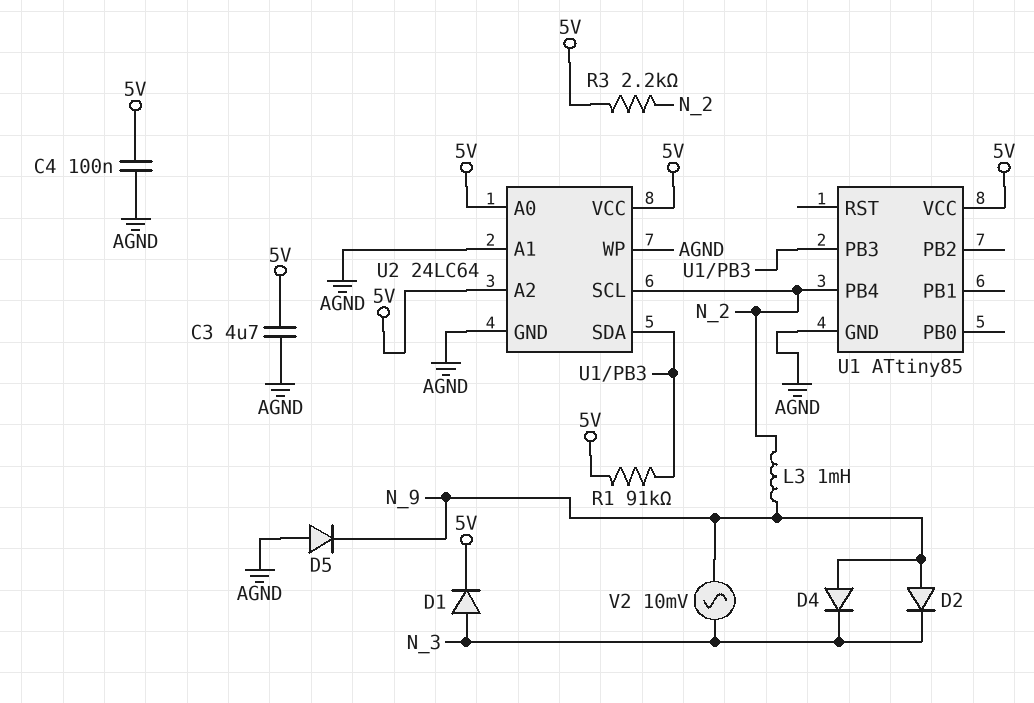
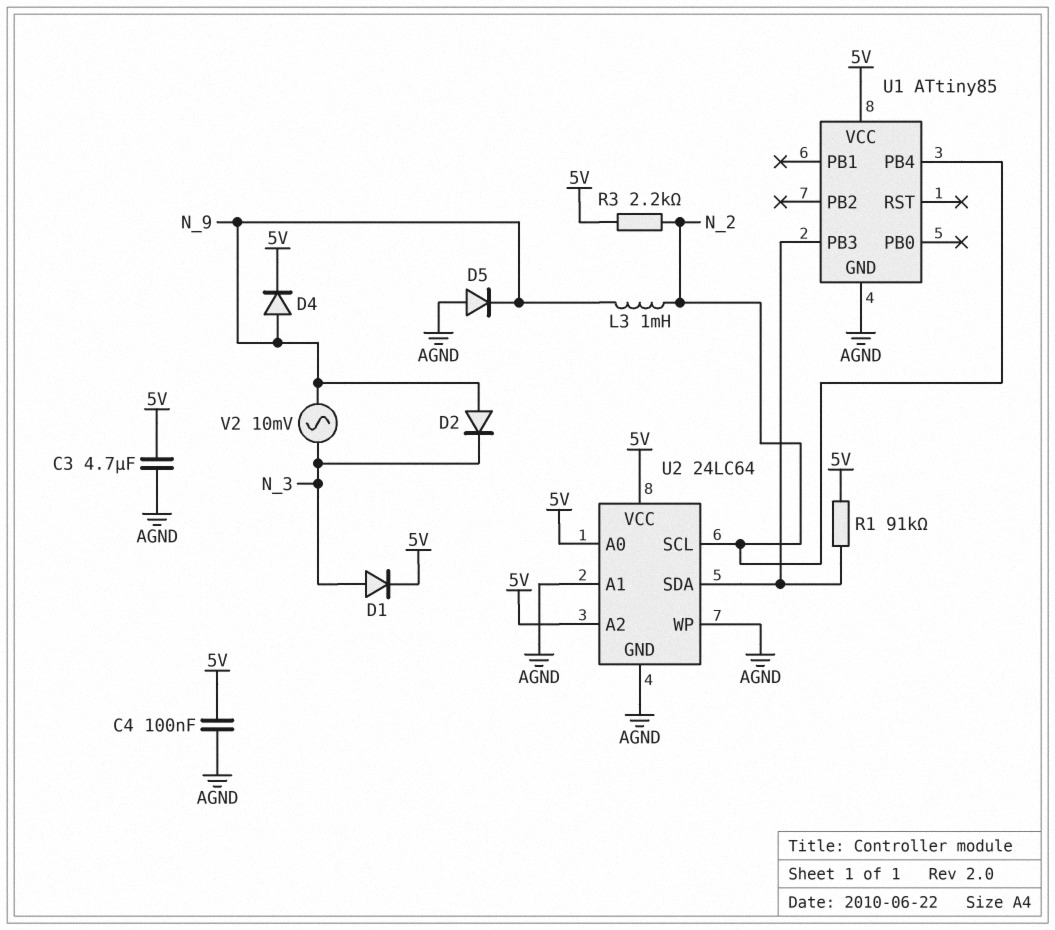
D4: diode (A N_9, K N_3) -> diode (A N_9, K 5V)

